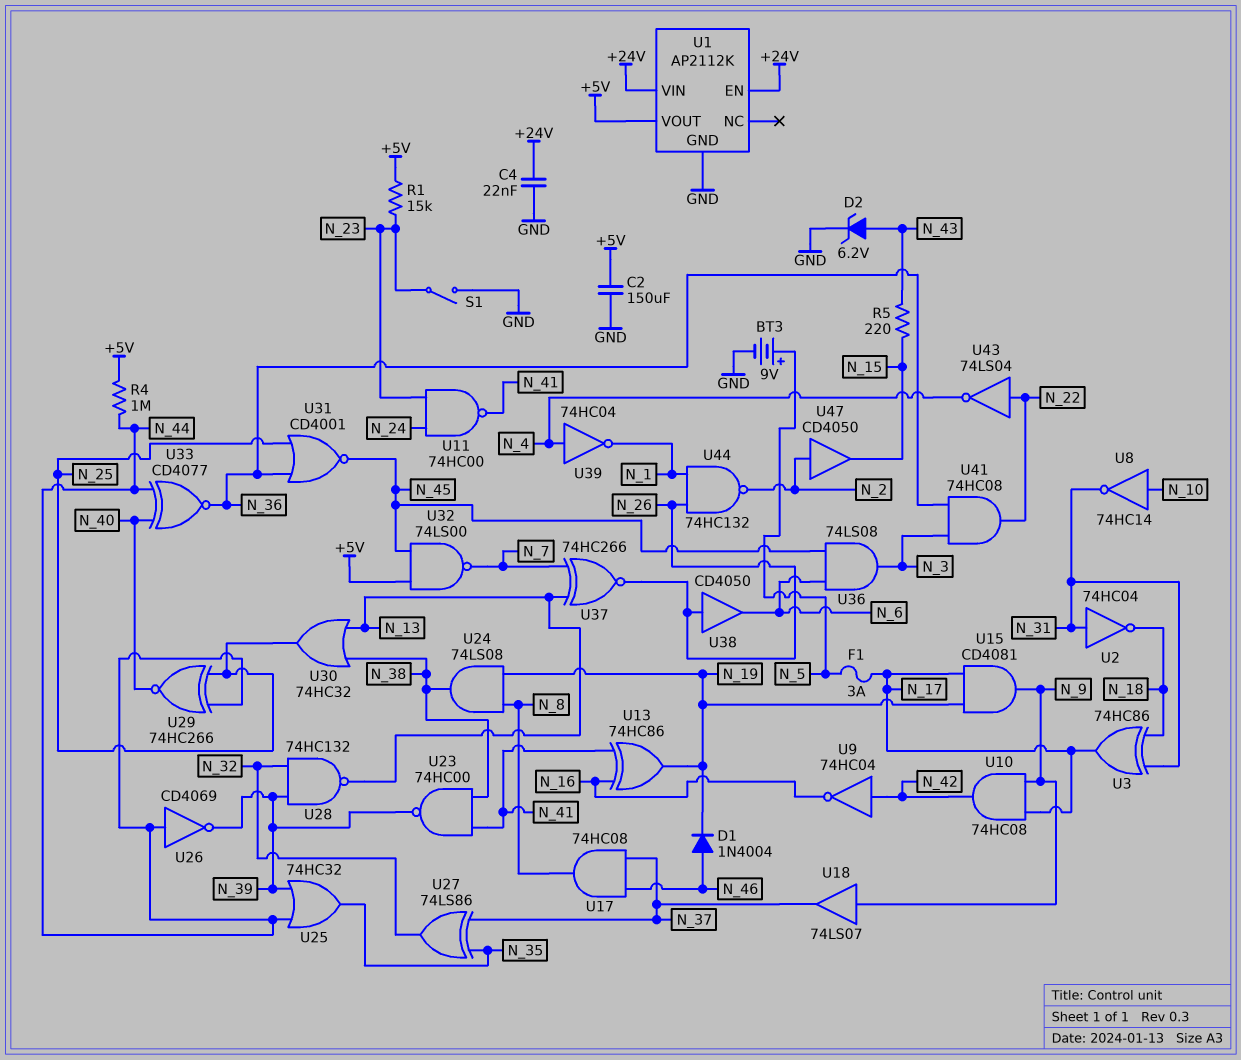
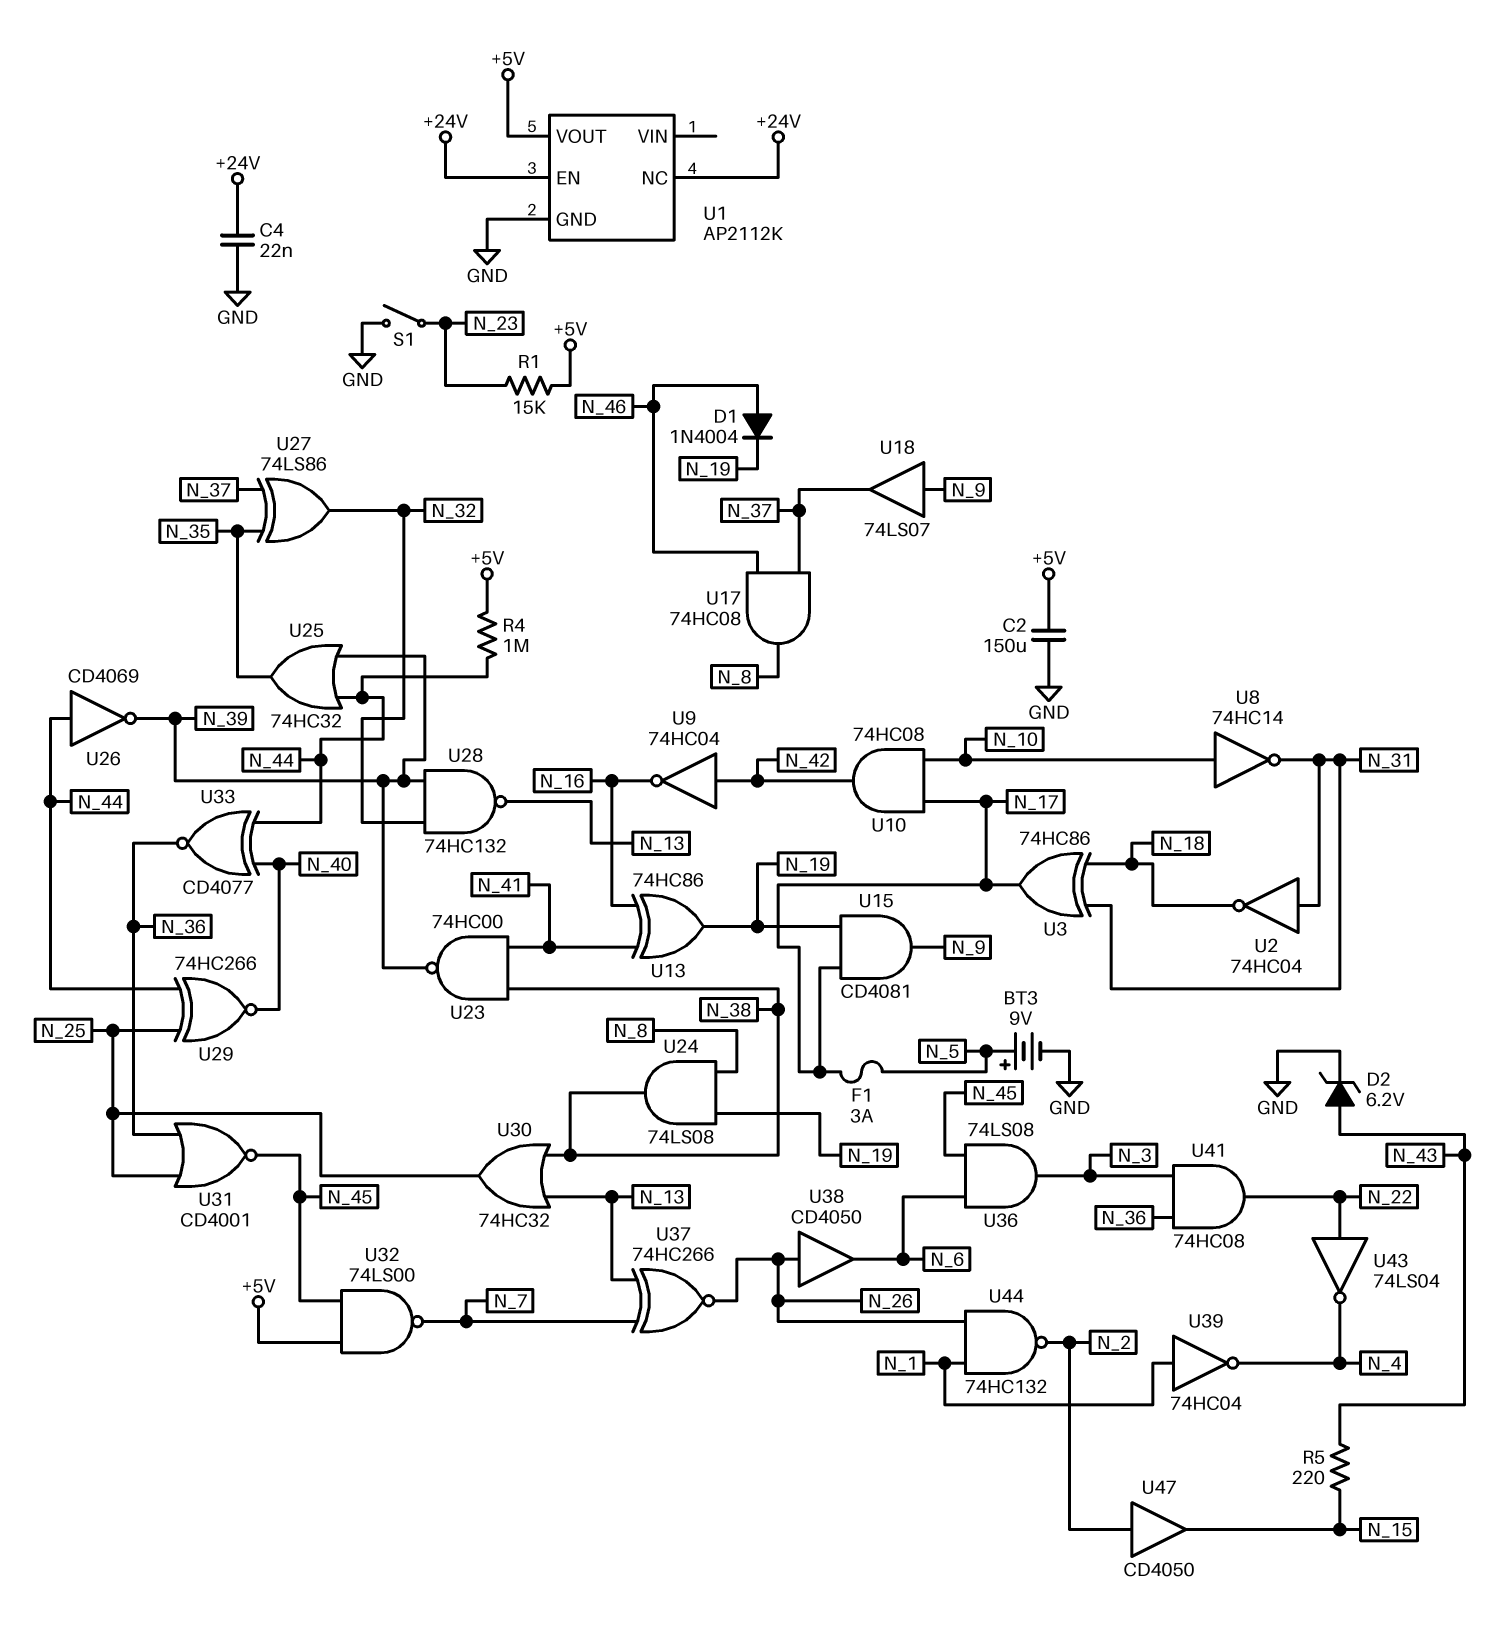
U1 pin NC: none -> +24V
U1 pin VIN: +24V -> none
U10: AND 74HC08 (in N_9, in N_17, out N_42) -> AND 74HC08 (in N_10, in N_17, out N_42)
U11: NAND 74HC00 (in N_23, in N_24, out N_41) -> none
U39: NOT 74HC04 (in N_4, out N_1) -> NOT 74HC04 (in N_1, out N_4)

